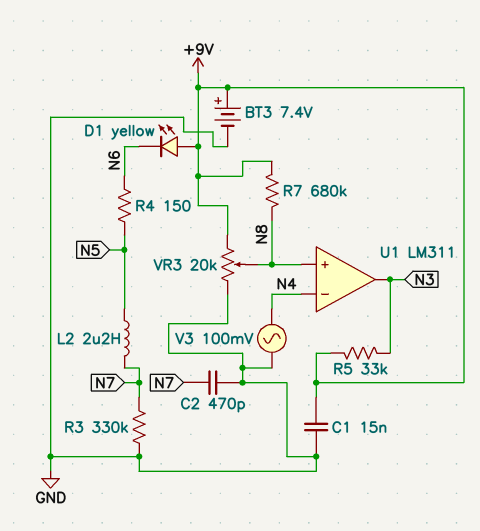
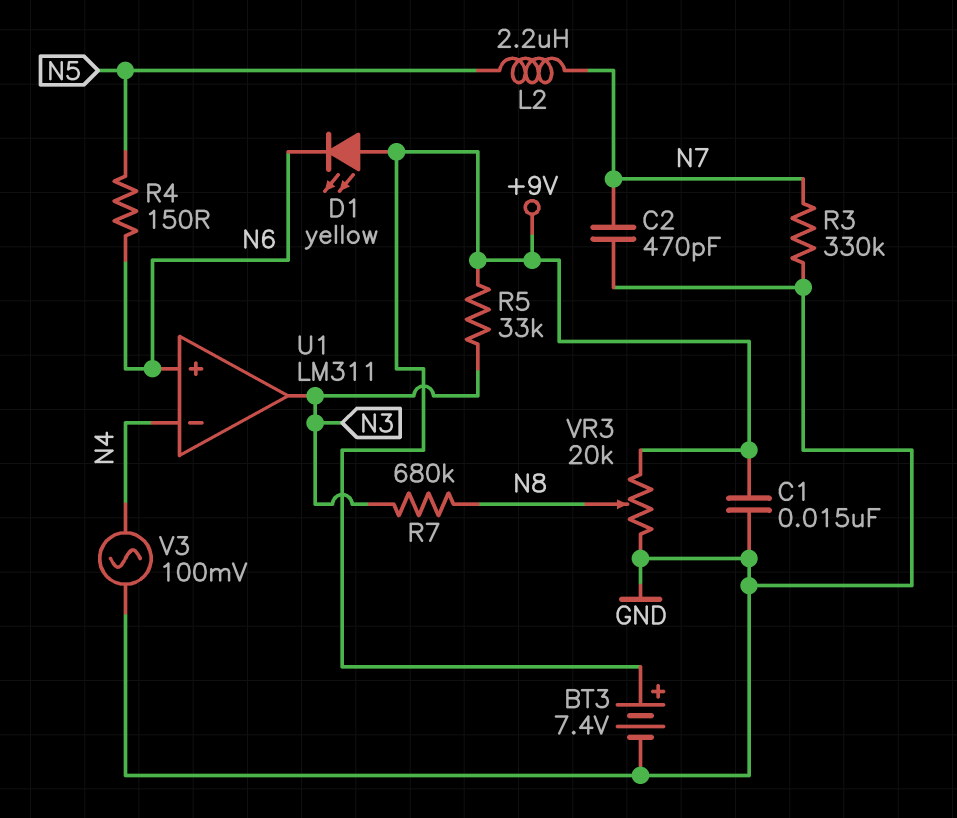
R7: 680k (+9V, N8) -> 680k (N3, N8)
U1 pin in+: N8 -> N6

